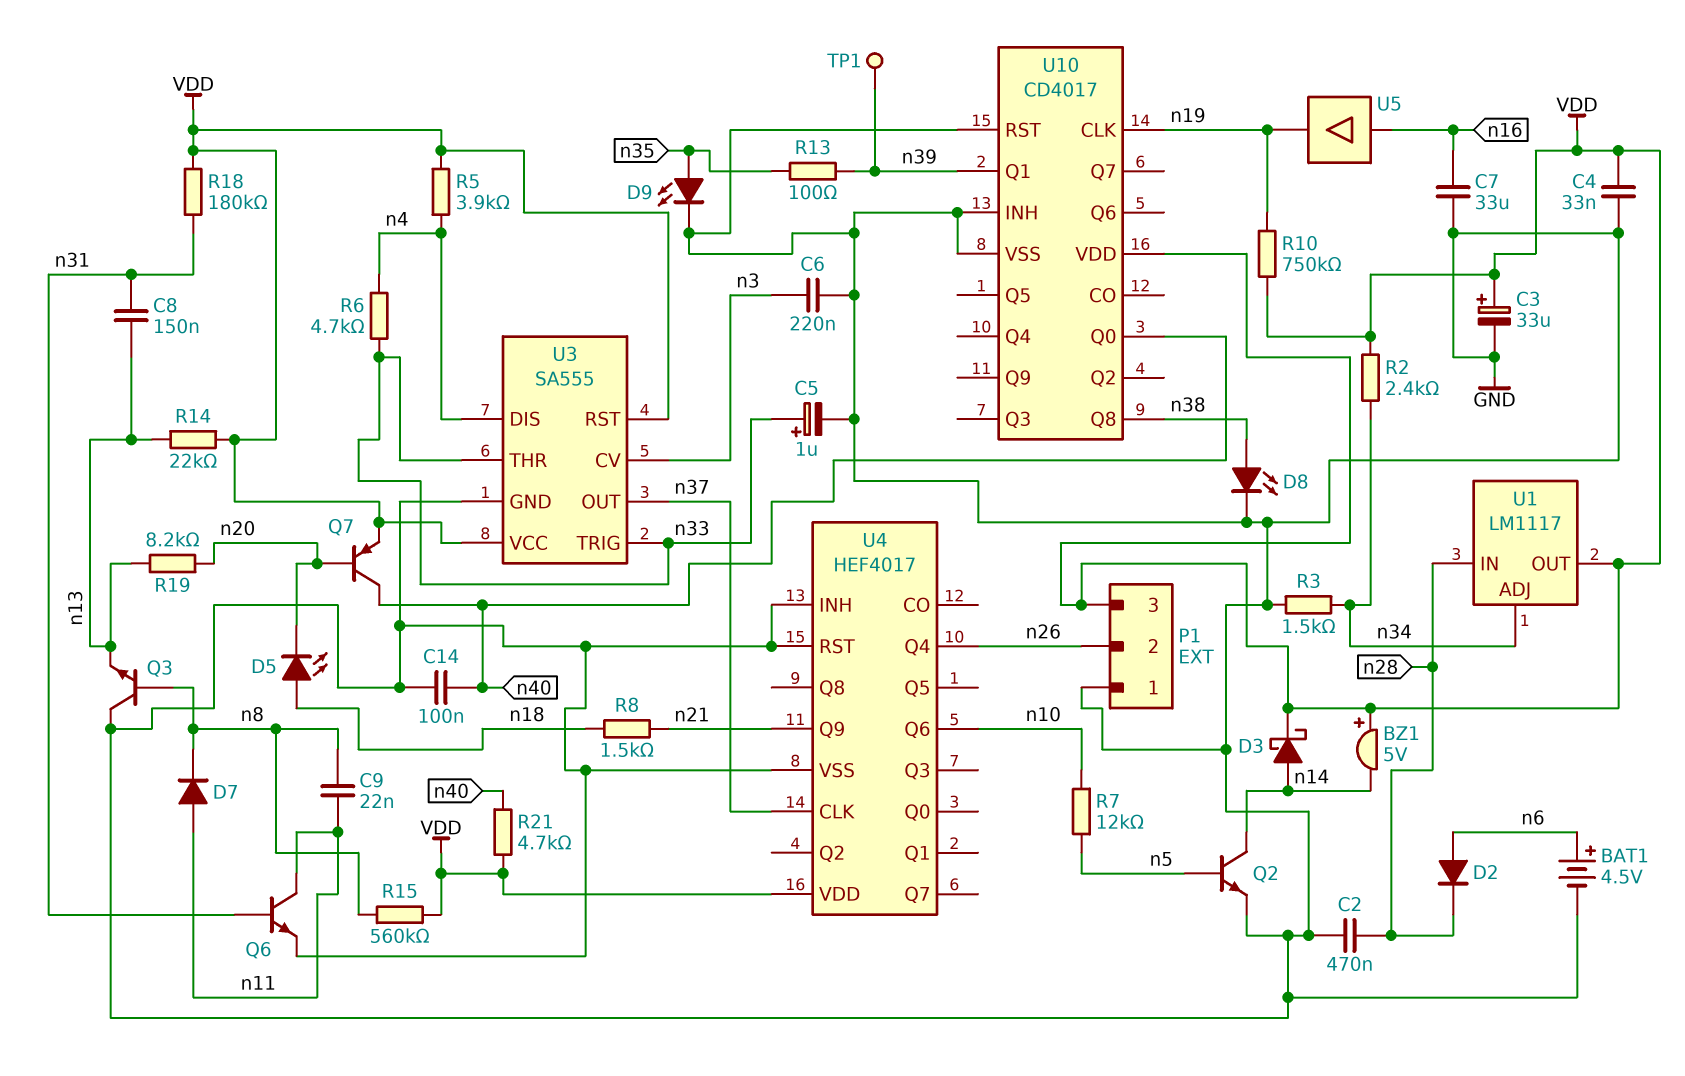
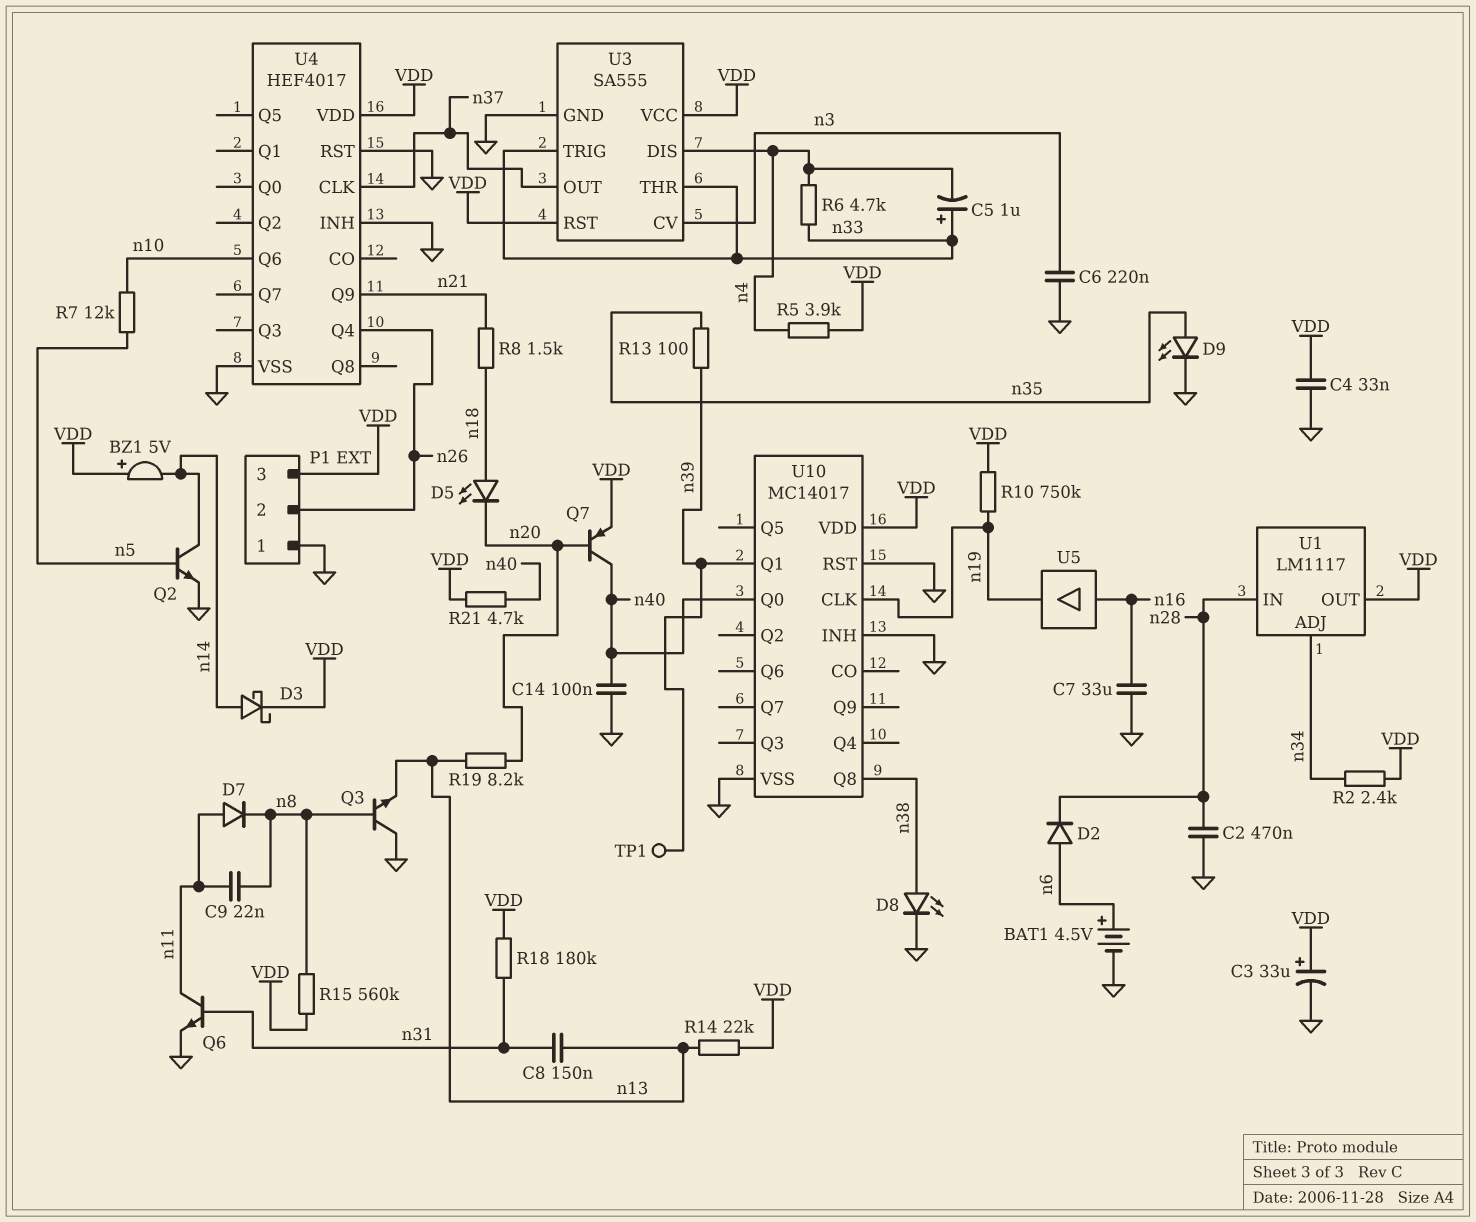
C5: 1uF (plus n33, minus GND) -> 1uF (plus n33, minus n4)
R3: 1.5k (GND, n34) -> none
U10: CD4017 -> MC14017

